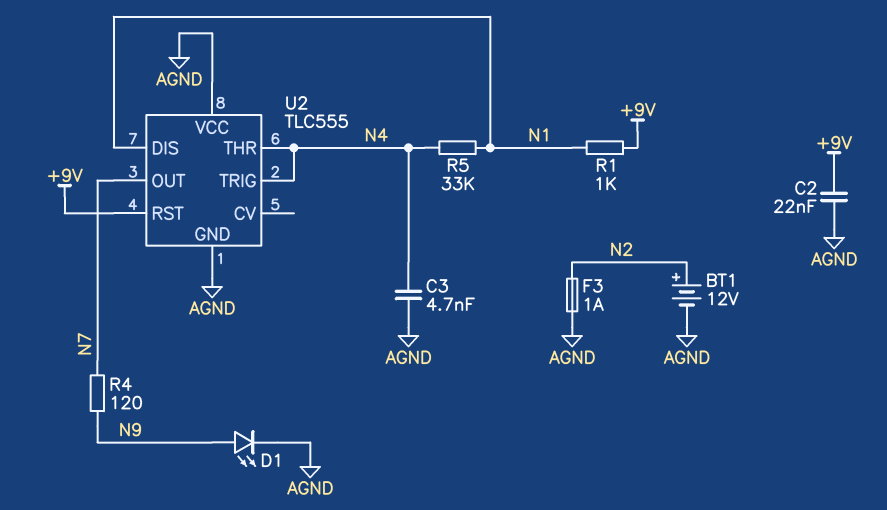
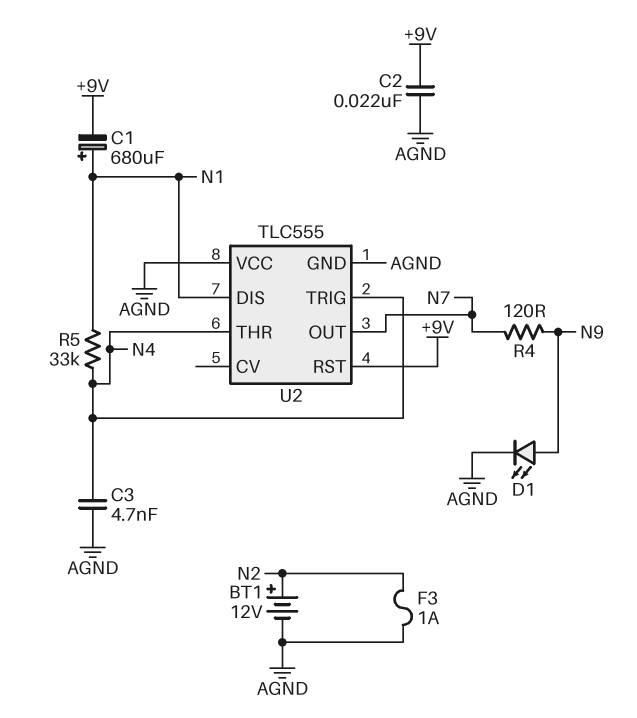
C1: none -> 680uF (plus N1, minus +9V)
R1: 1k (+9V, N1) -> none

